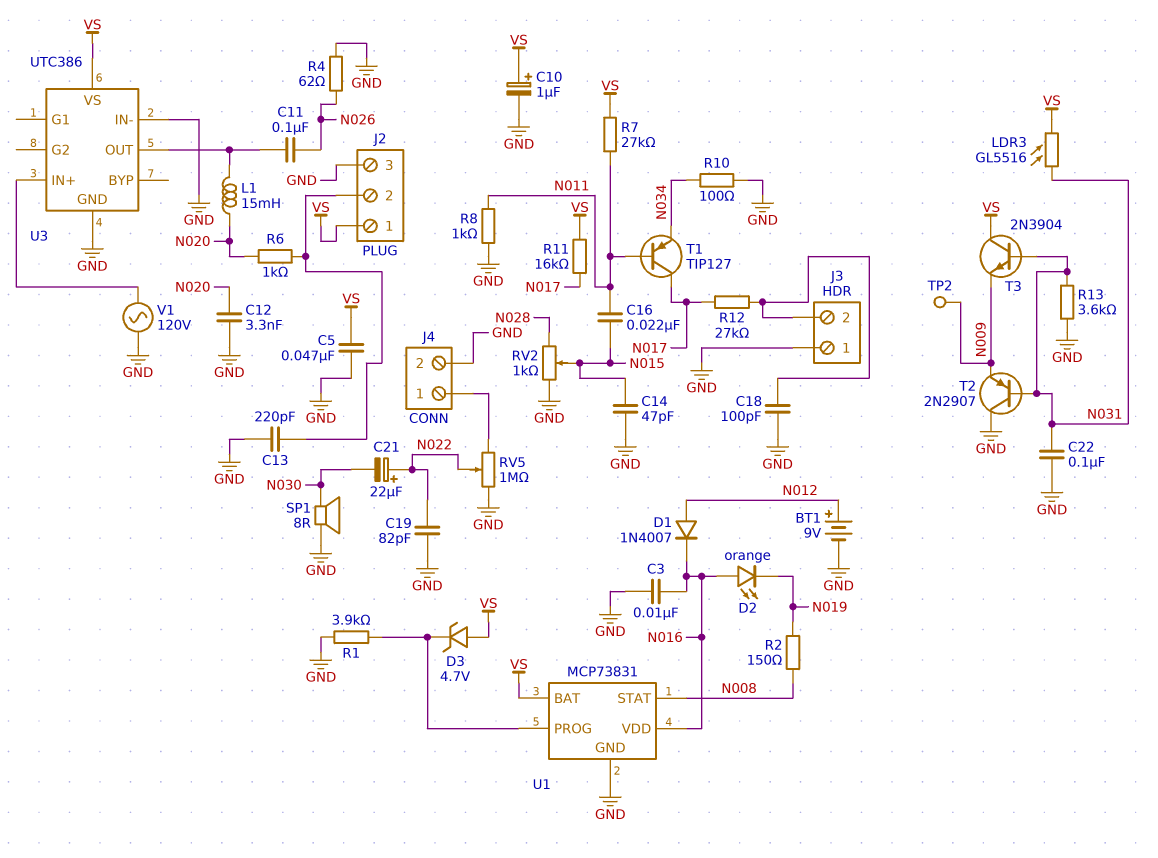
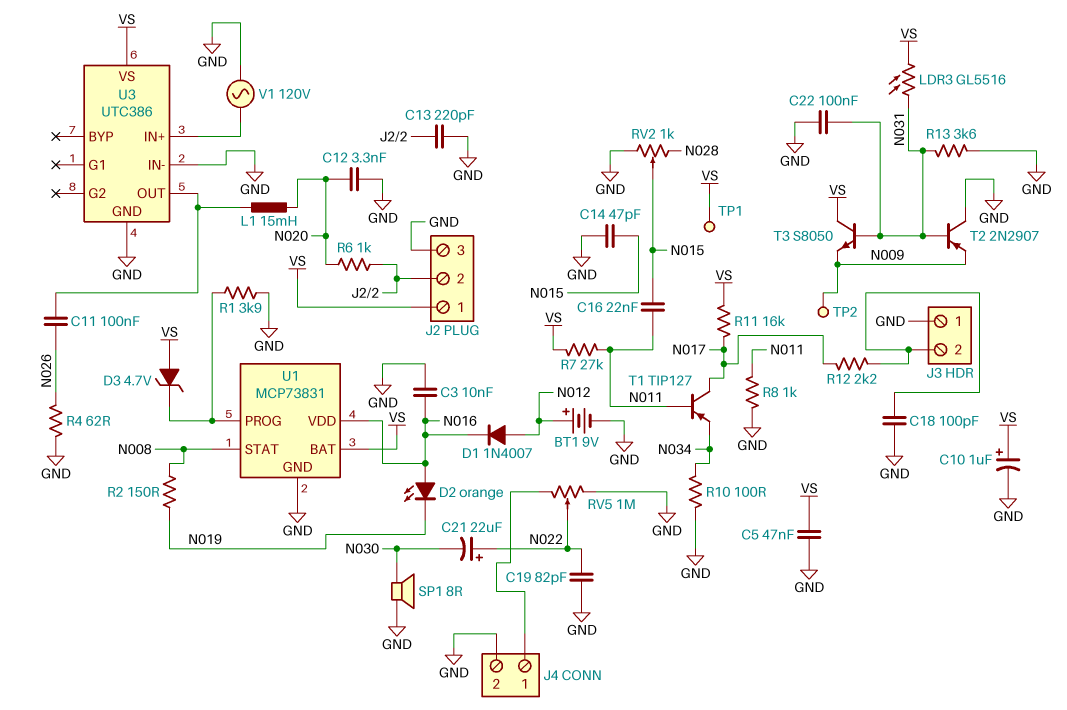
R12: 27k (J3/2, N017) -> 2.2k (J3/2, N017)
T3: NPN 2N3904 (B N031, C VS, E N009) -> NPN S8050 (B N031, C VS, E N009)
TP1: none -> test point (VS)

